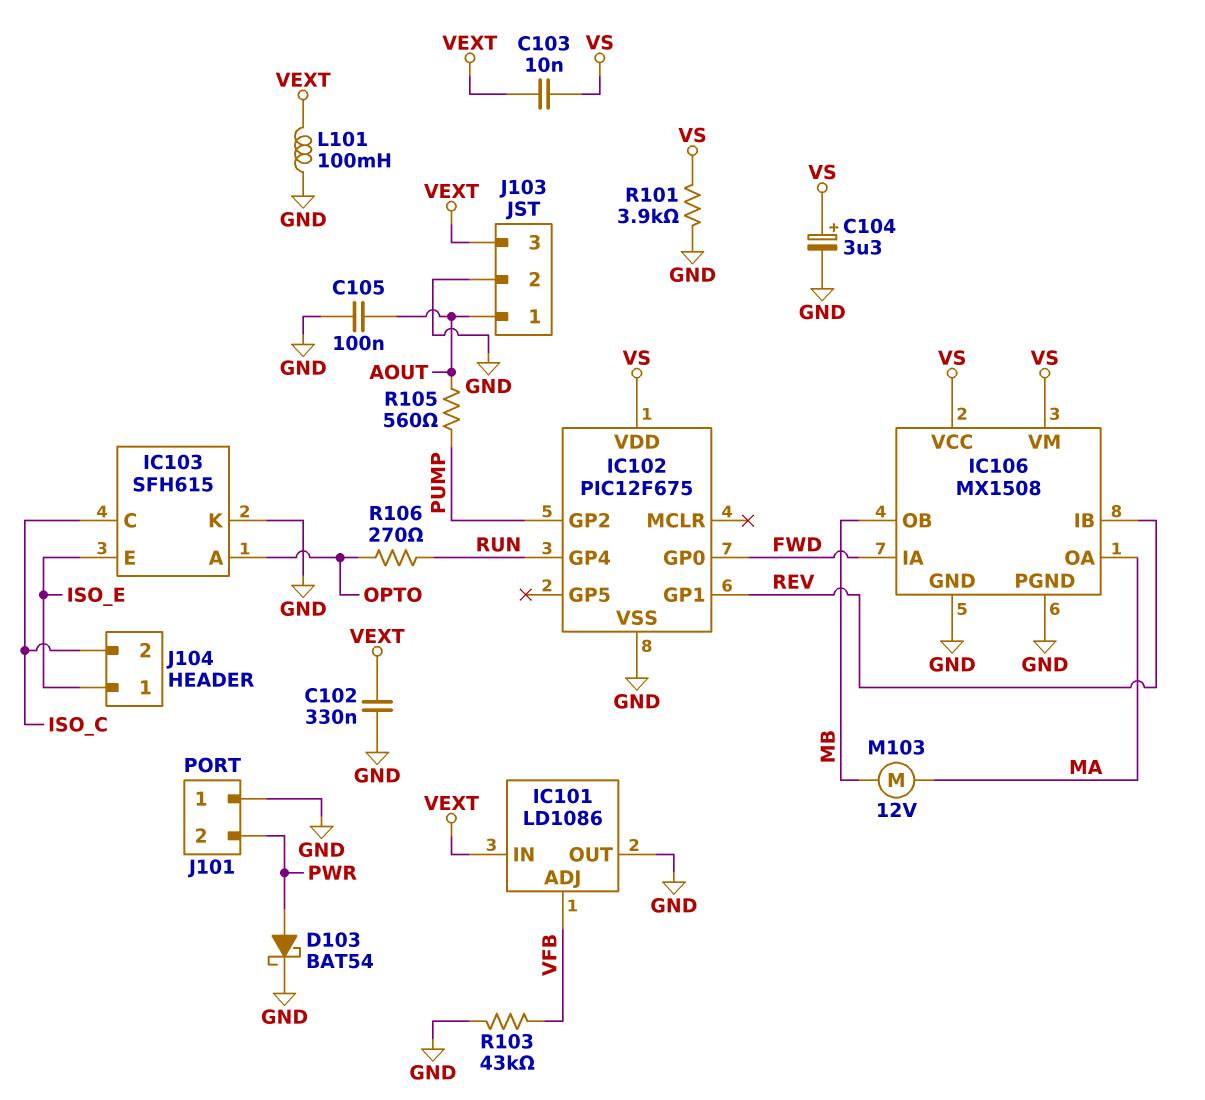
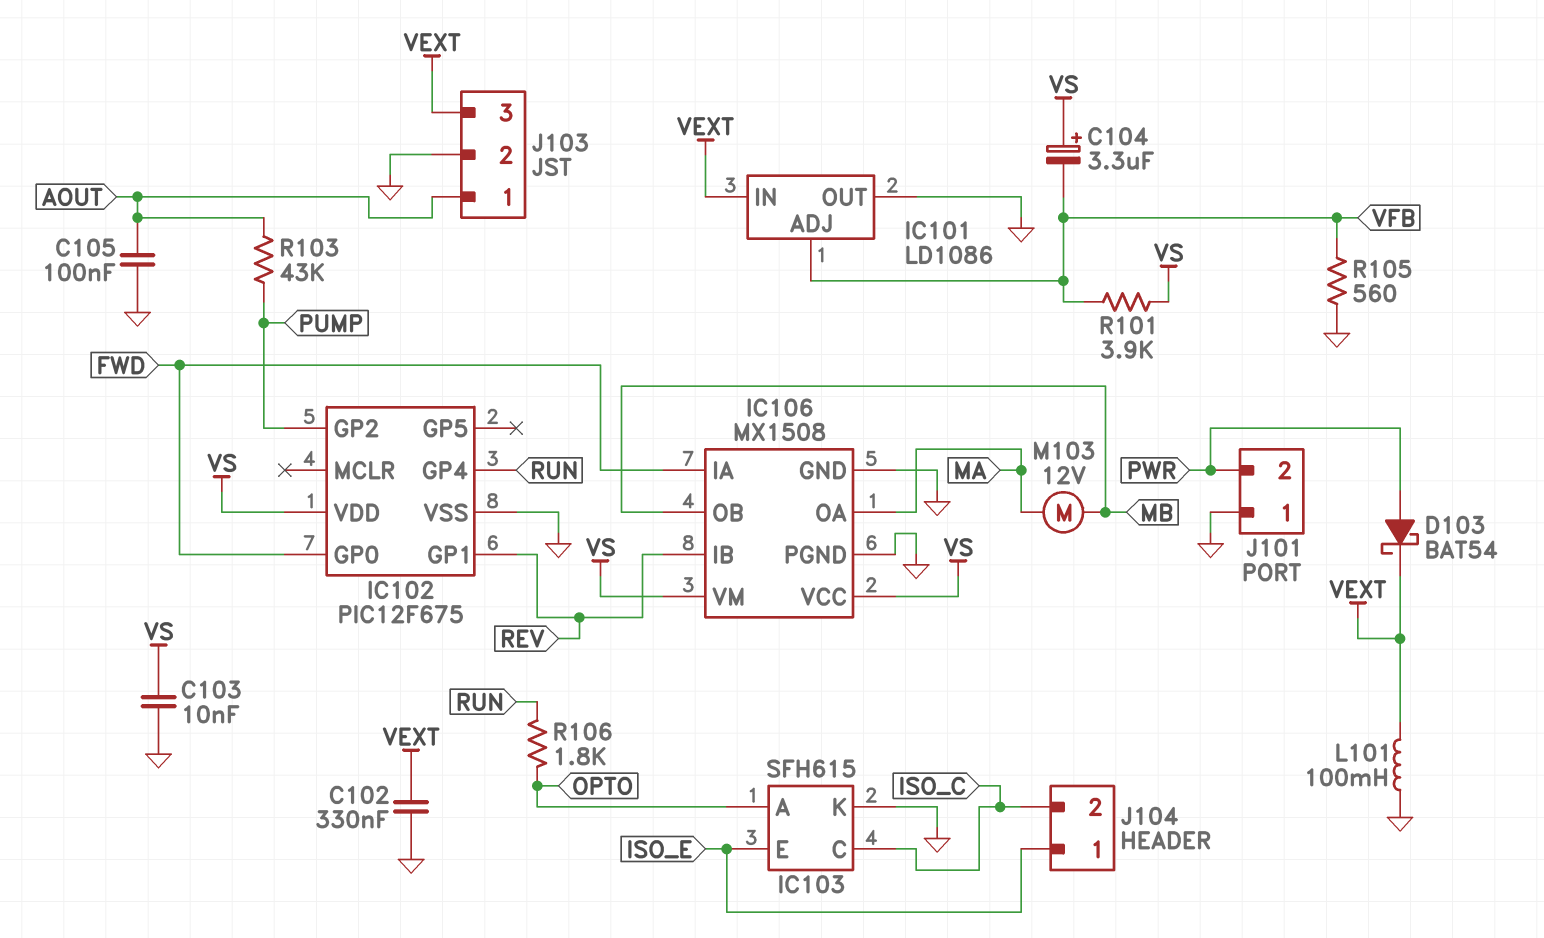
C103: 10nF (VEXT, VS) -> 10nF (GND, VS)
C104: 3.3uF (plus VS, minus GND) -> 3.3uF (plus VS, minus VFB)
D103: schottky BAT54 (A PWR, K GND) -> schottky BAT54 (A PWR, K VEXT)
R101: 3.9k (GND, VS) -> 3.9k (VFB, VS)
R103: 43k (GND, VFB) -> 43k (AOUT, PUMP)
R105: 560 (AOUT, PUMP) -> 560 (GND, VFB)
R106: 270 (OPTO, RUN) -> 1.8k (OPTO, RUN)

